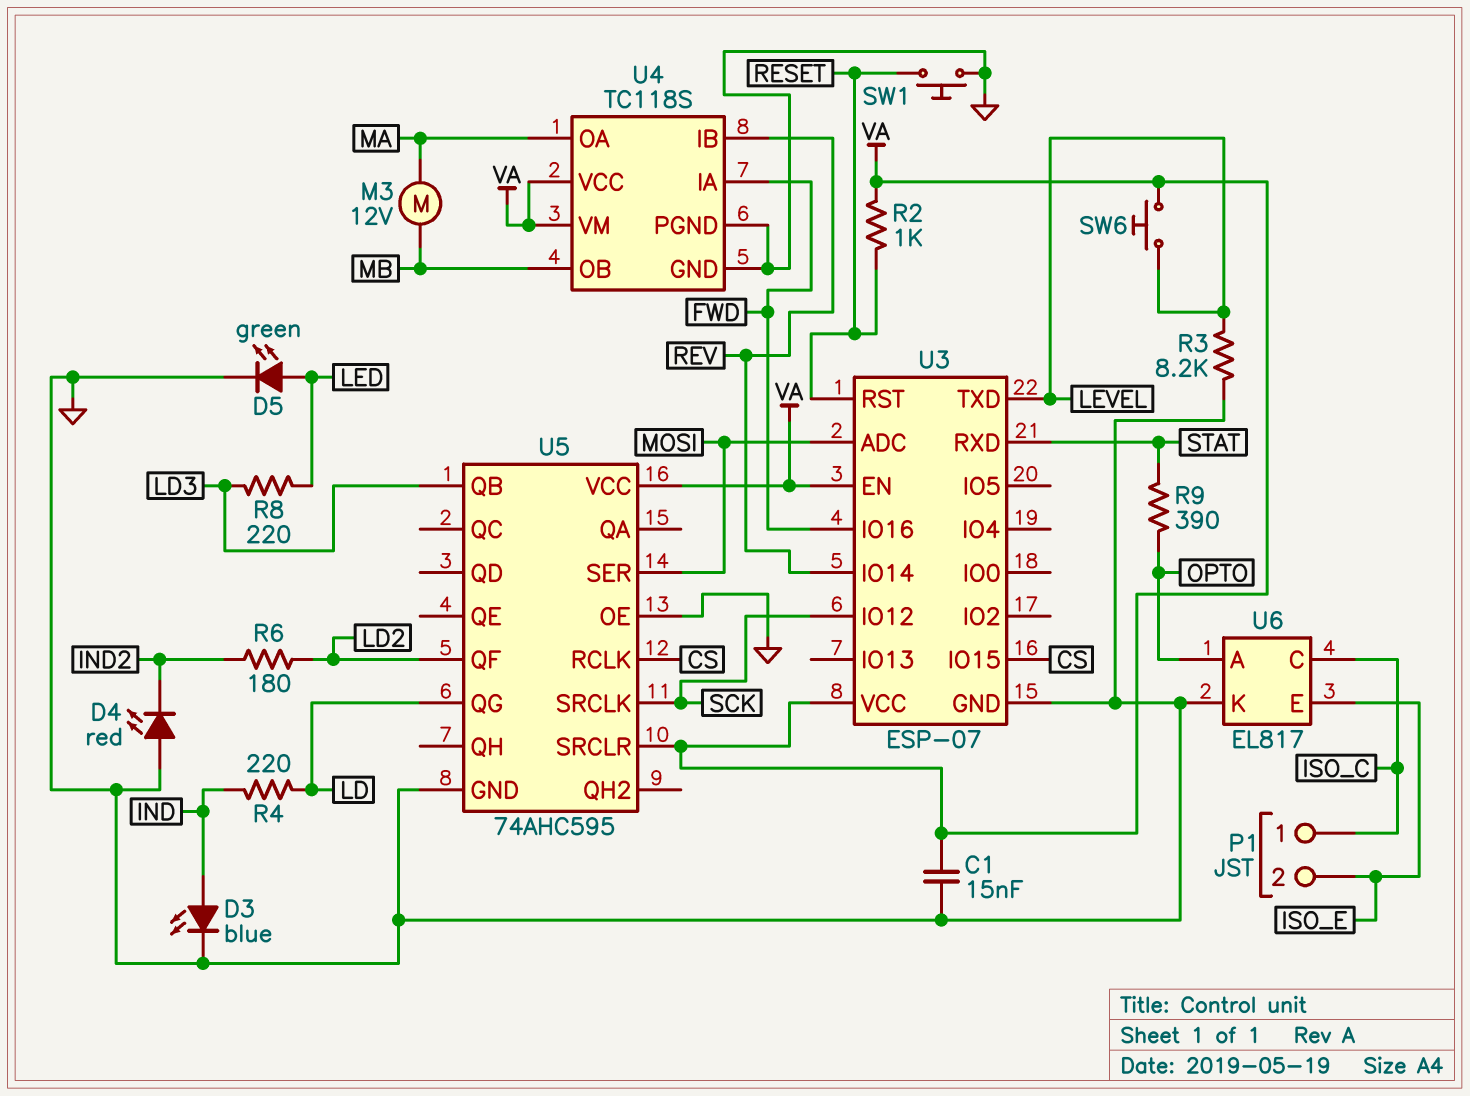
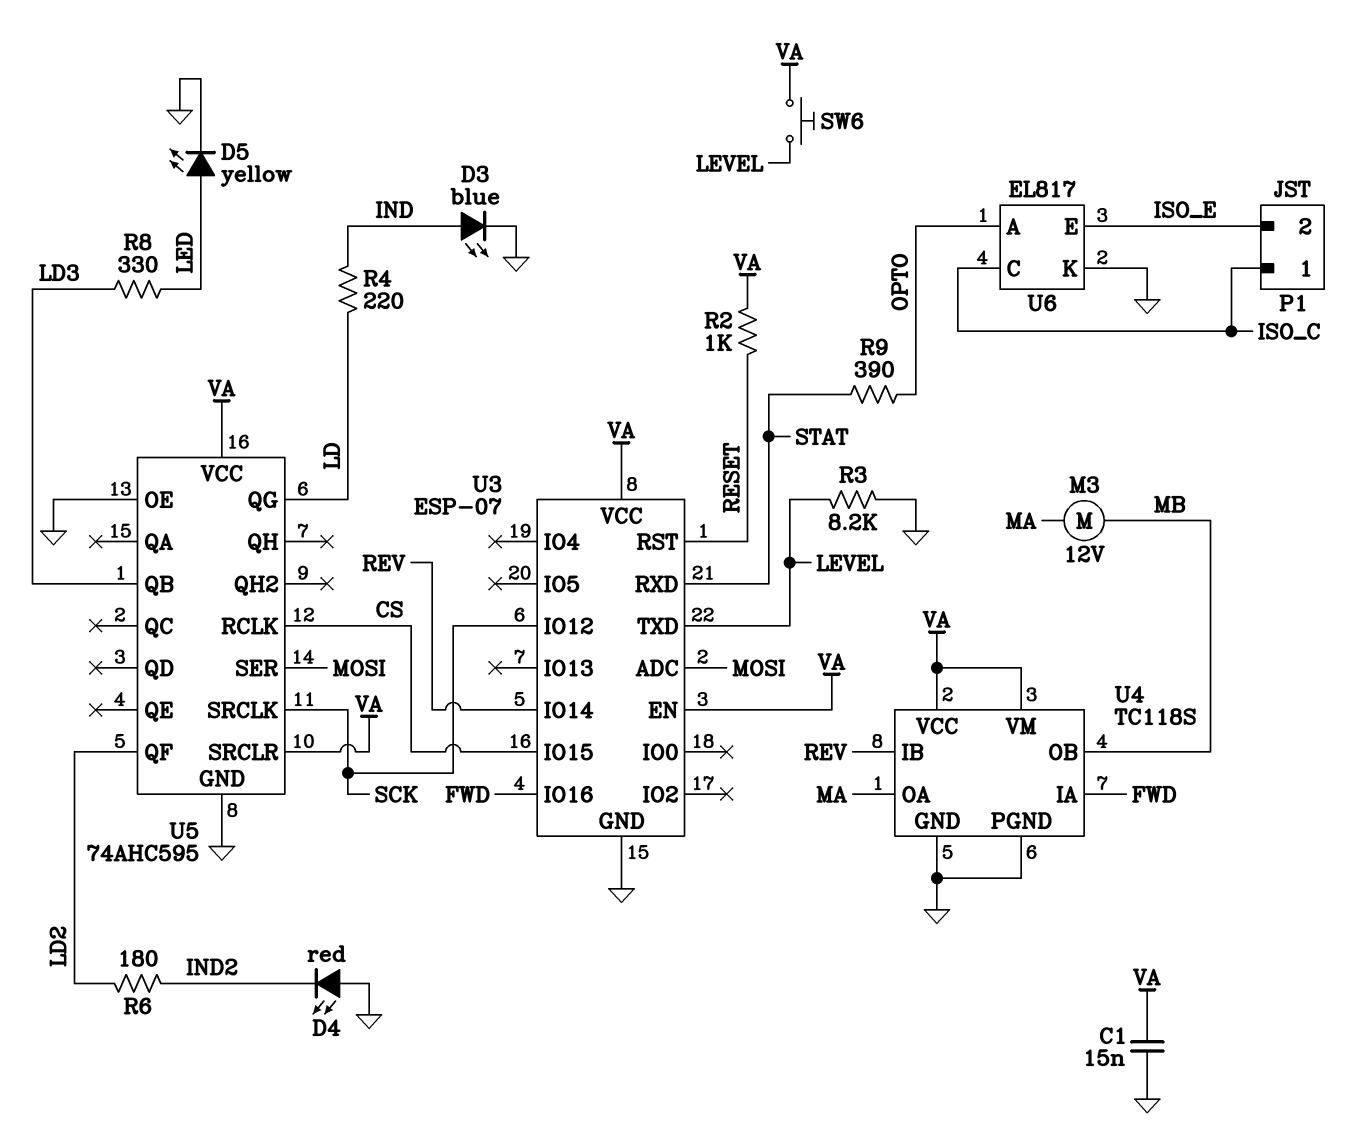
D5: LED green (A LED, K GND) -> LED yellow (A LED, K GND)
R8: 220 (LD3, LED) -> 330 (LD3, LED)
SW1: button (GND, RESET) -> none

